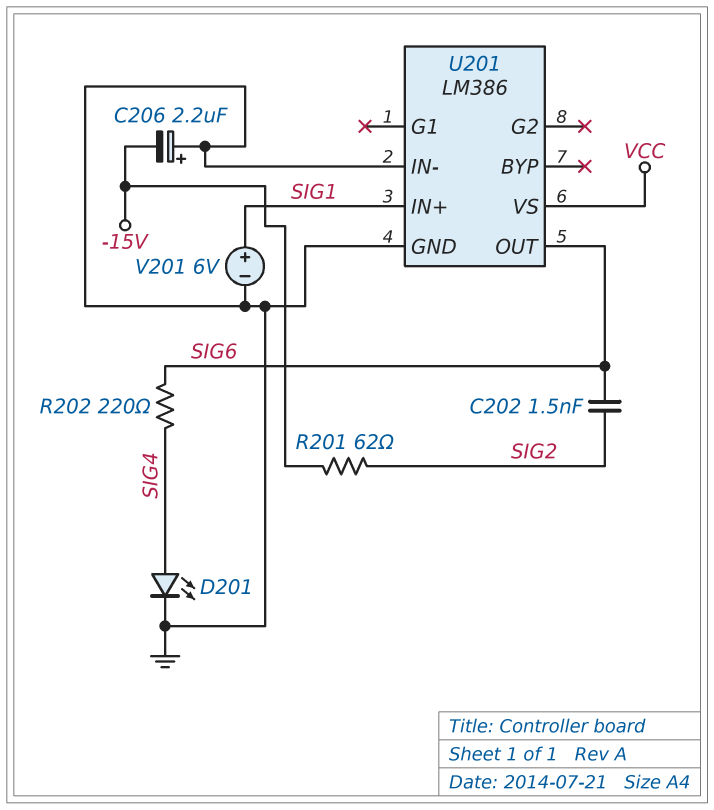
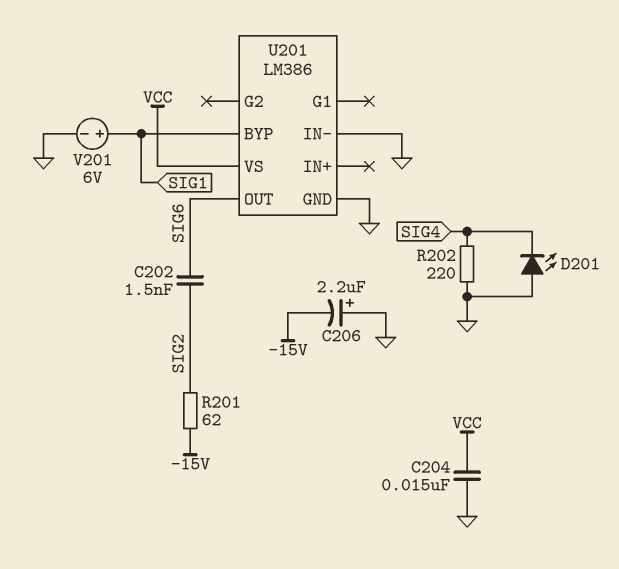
C204: none -> 15nF (GND, VCC)
D201: LED (A SIG4, K GND) -> LED (A GND, K SIG4)
R202: 220 (SIG4, SIG6) -> 220 (GND, SIG4)
U201 pin BYP: none -> SIG1
U201 pin IN+: SIG1 -> none

